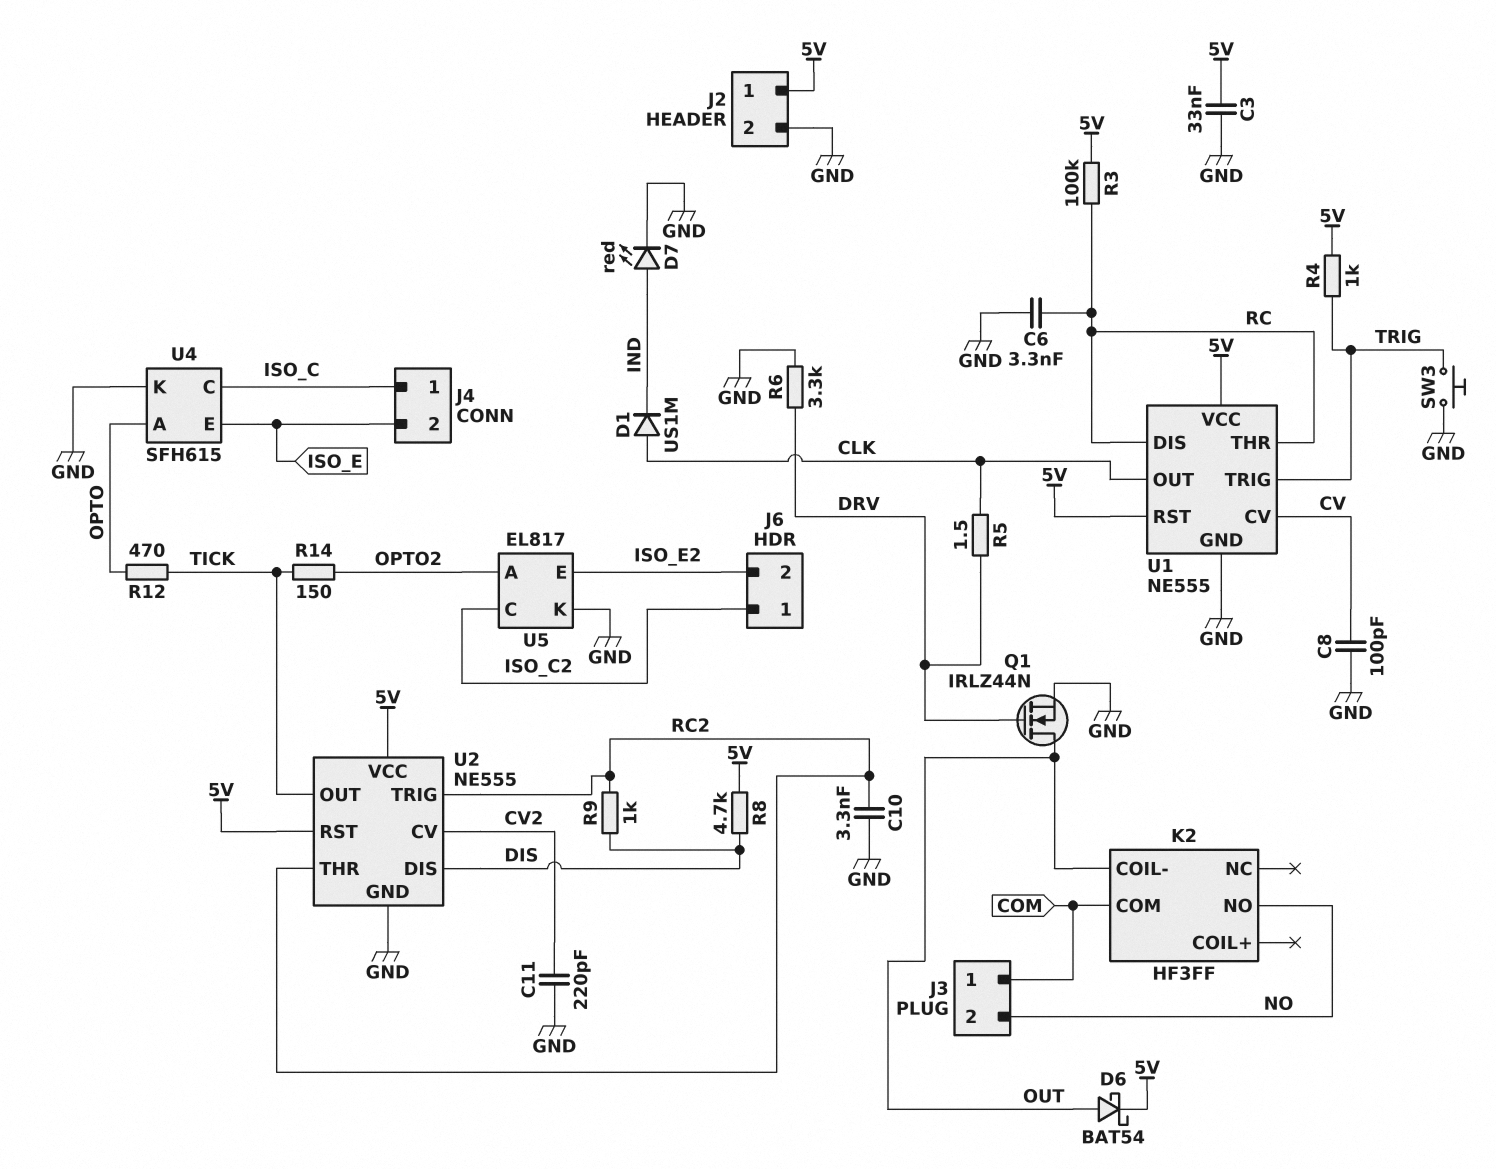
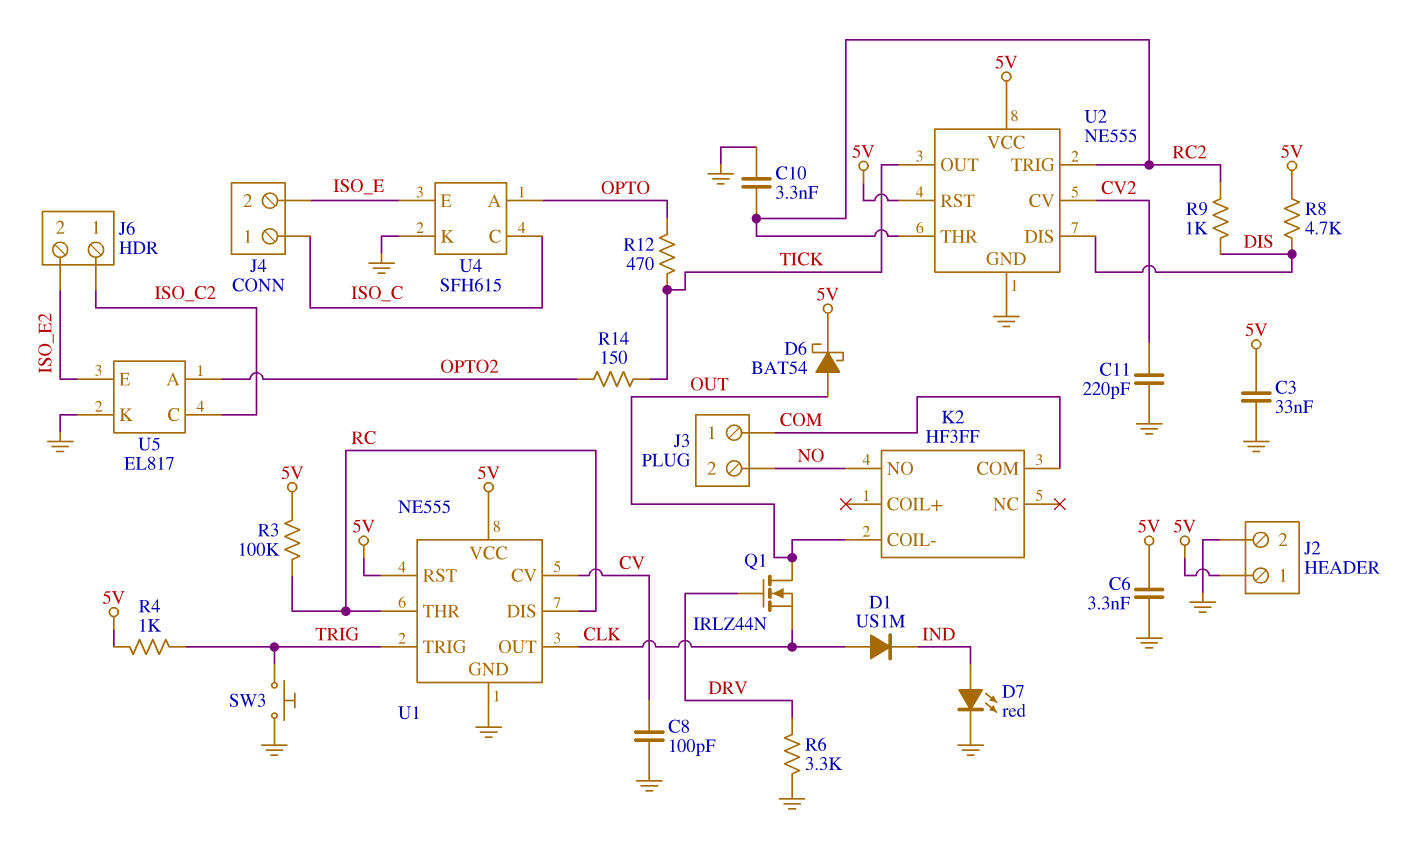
C6: 3.3nF (GND, RC) -> 3.3nF (5V, GND)
Q1: NMOS IRLZ44N (G DRV, D OUT, S GND) -> NMOS IRLZ44N (G DRV, D OUT, S CLK)
R5: 1.5 (CLK, DRV) -> none

